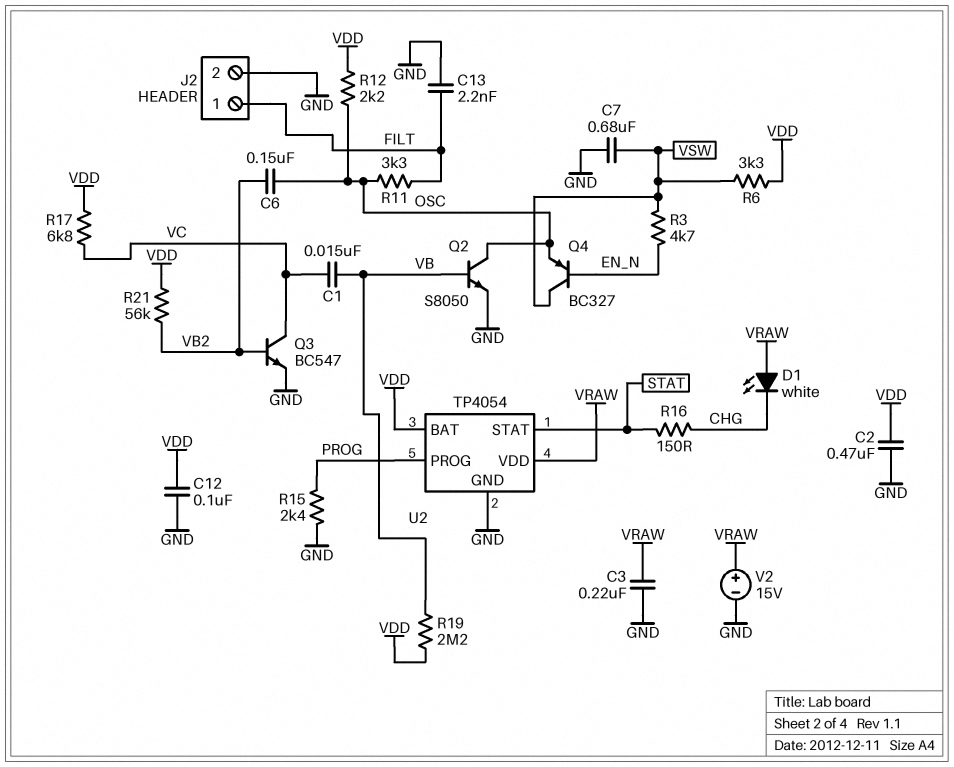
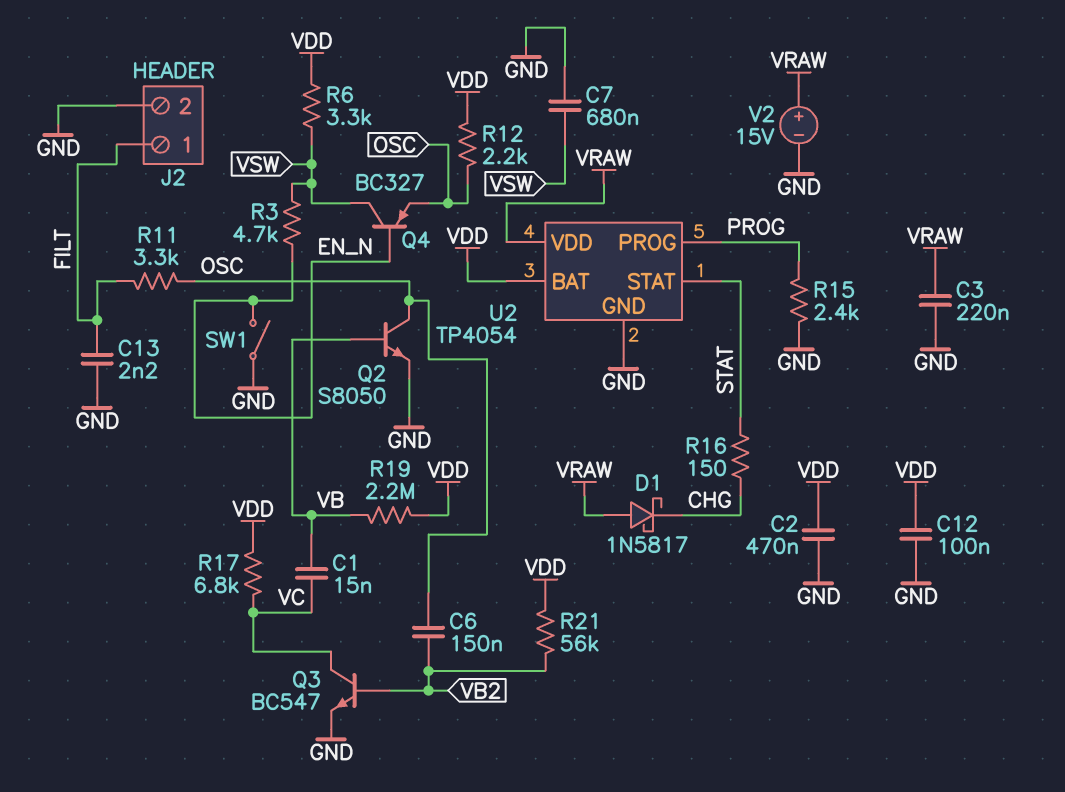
D1: LED white (A VRAW, K CHG) -> schottky 1N5817 (A VRAW, K CHG)
SW1: none -> switch (EN_N, GND)

